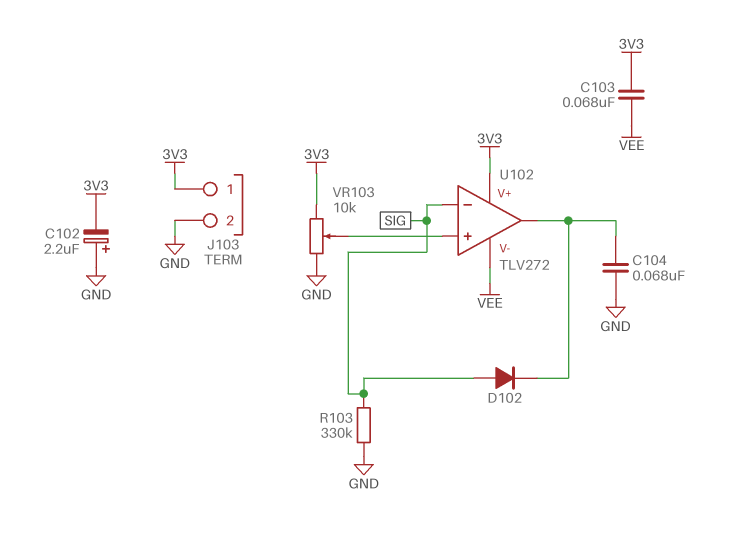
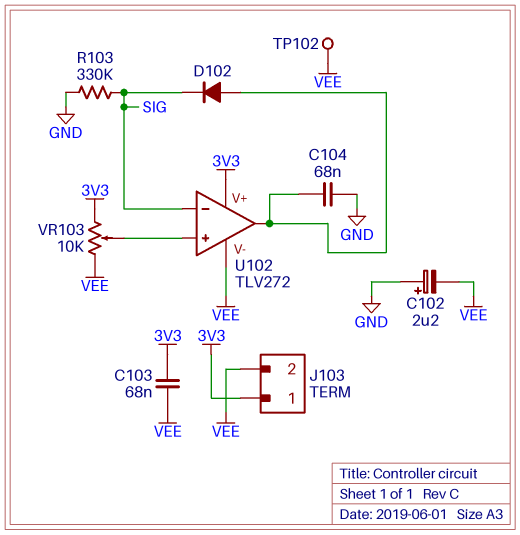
C102: 2.2uF (plus GND, minus 3V3) -> 2.2uF (plus GND, minus VEE)
D102: diode (A SIG, K U102/out) -> diode (A U102/out, K SIG)
J103 pin 2: GND -> VEE
TP102: none -> test point (VEE)
VR103: 10k (3V3, GND, wiper U102/in+) -> 10k (3V3, VEE, wiper U102/in+)

